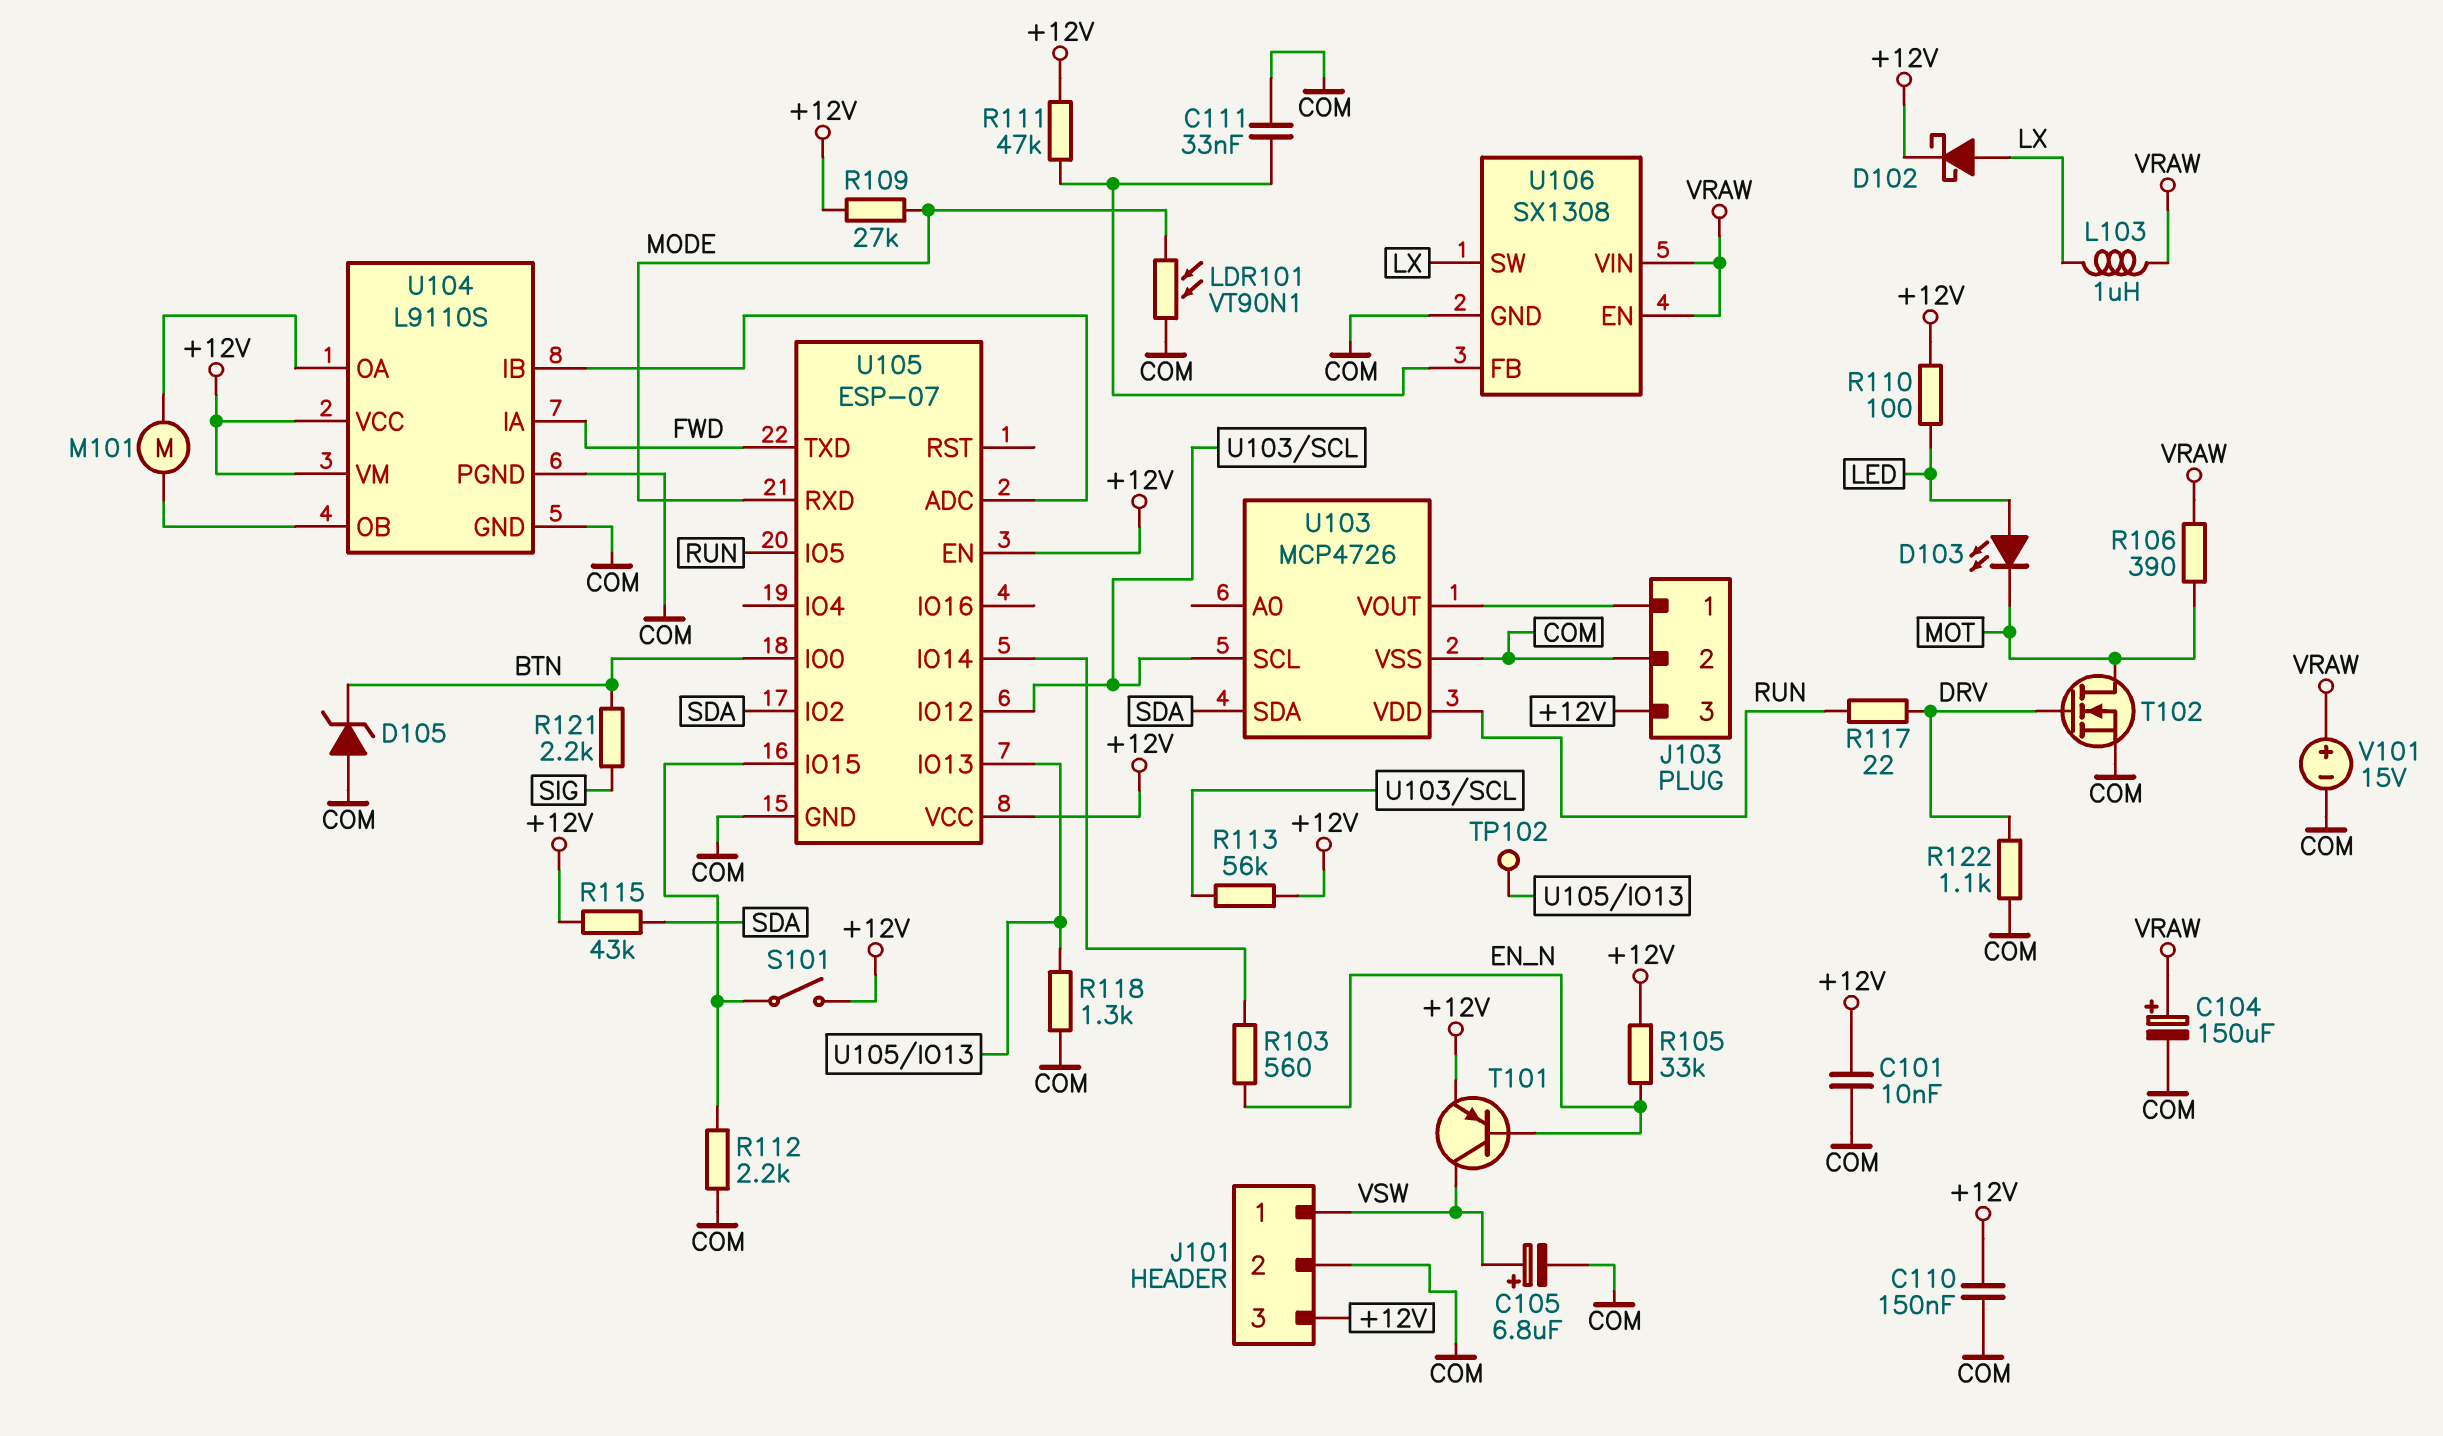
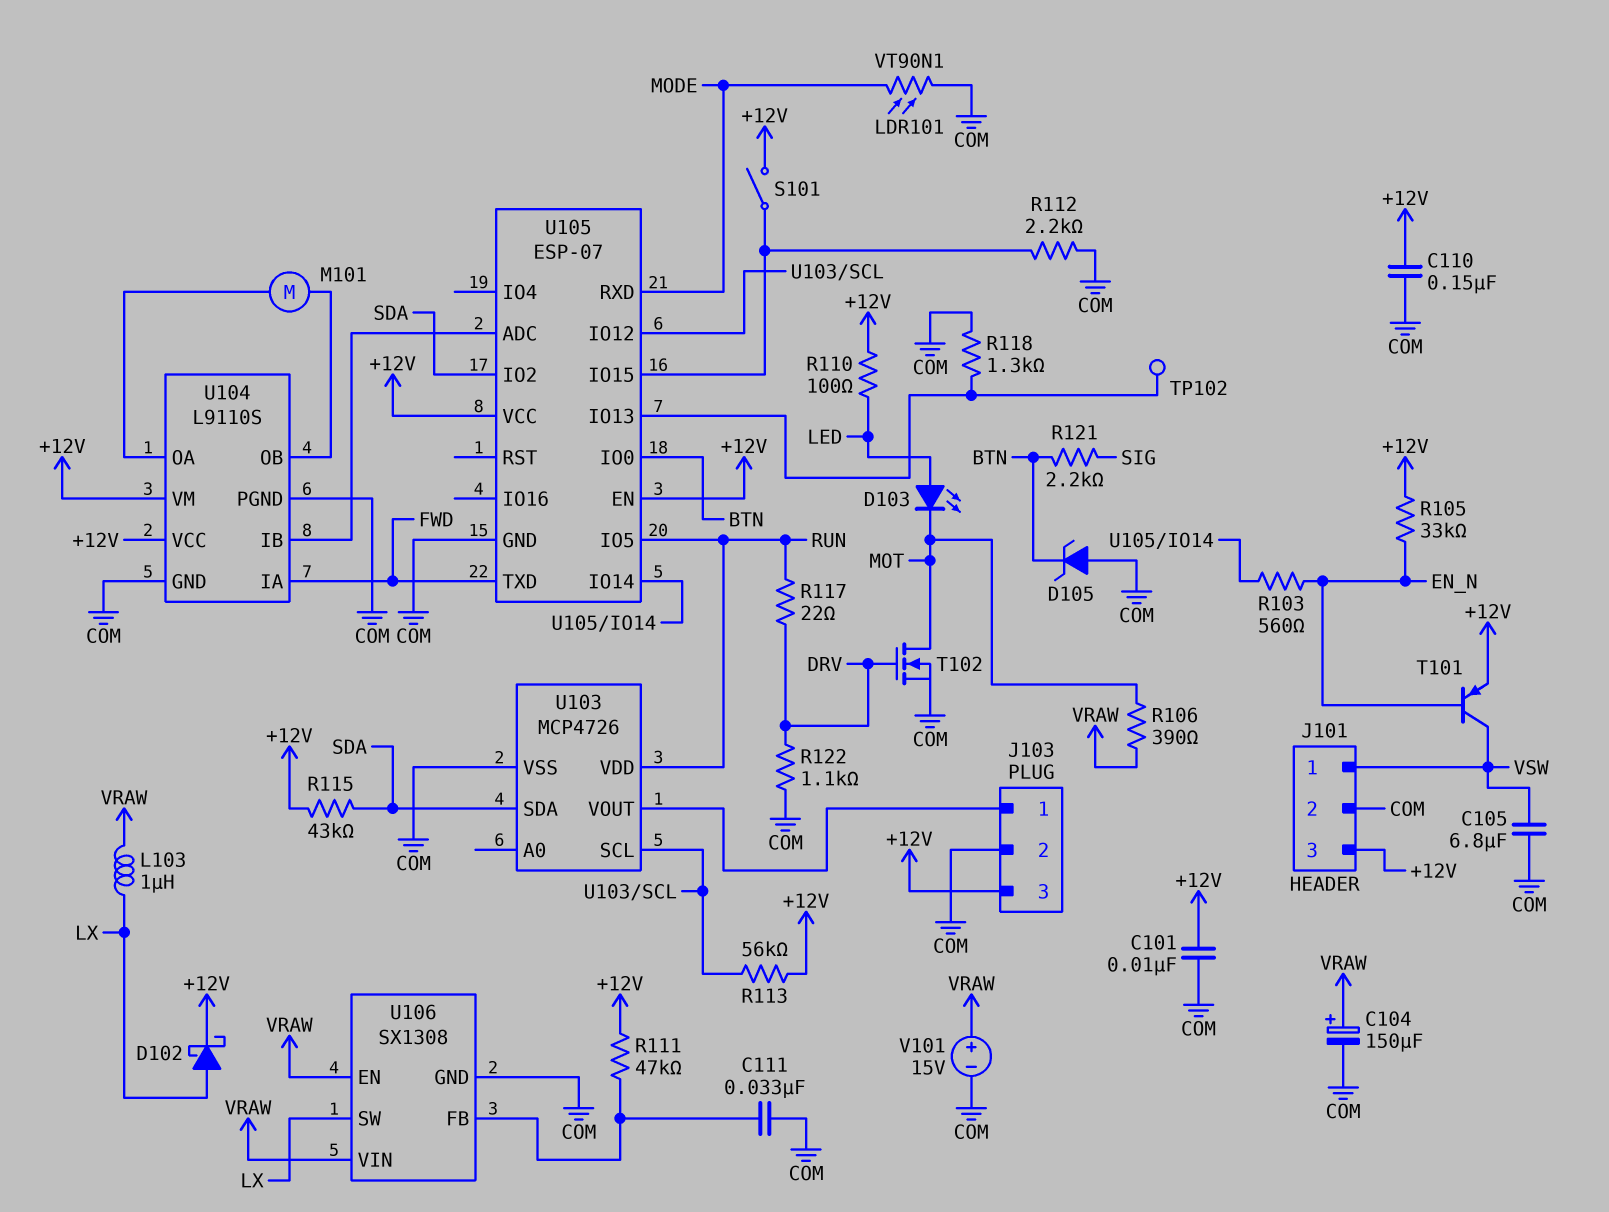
C105: 6.8uF (plus VSW, minus COM) -> 6.8uF (COM, VSW)
R109: 27k (+12V, MODE) -> none

